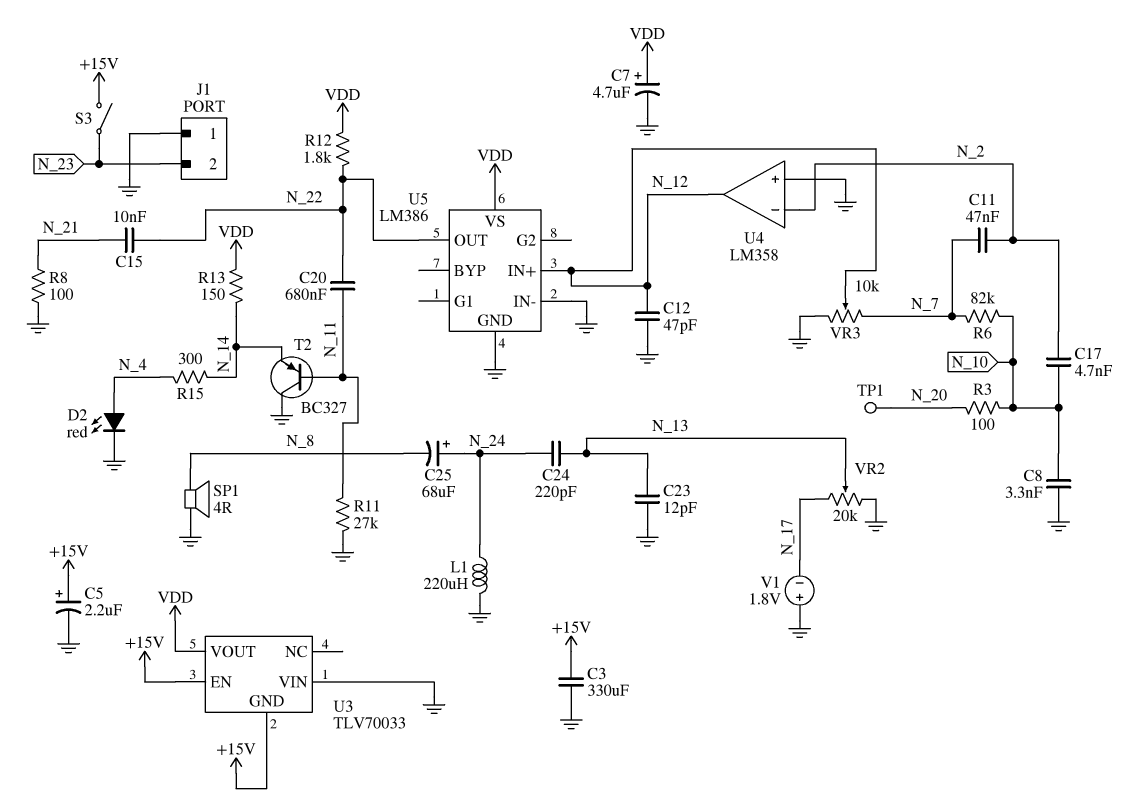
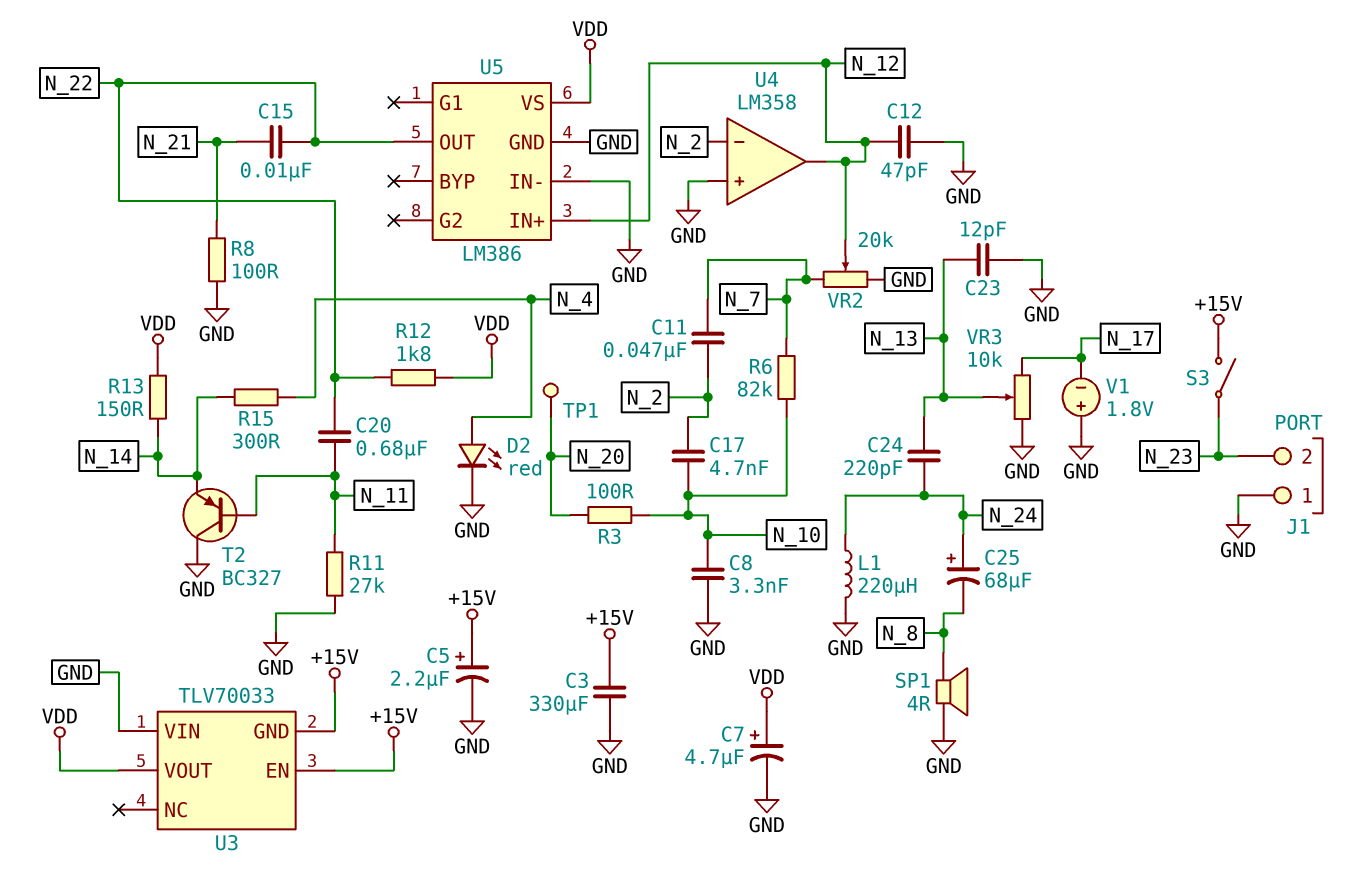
VR2: 20k (GND, N_17, wiper N_13) -> 20k (GND, N_7, wiper N_12)
VR3: 10k (GND, N_7, wiper N_12) -> 10k (GND, N_17, wiper N_13)

